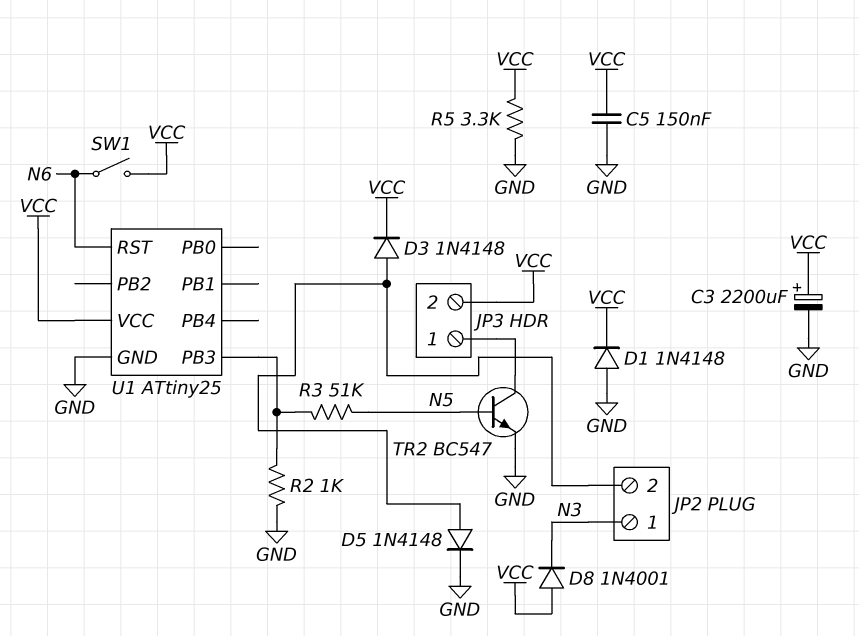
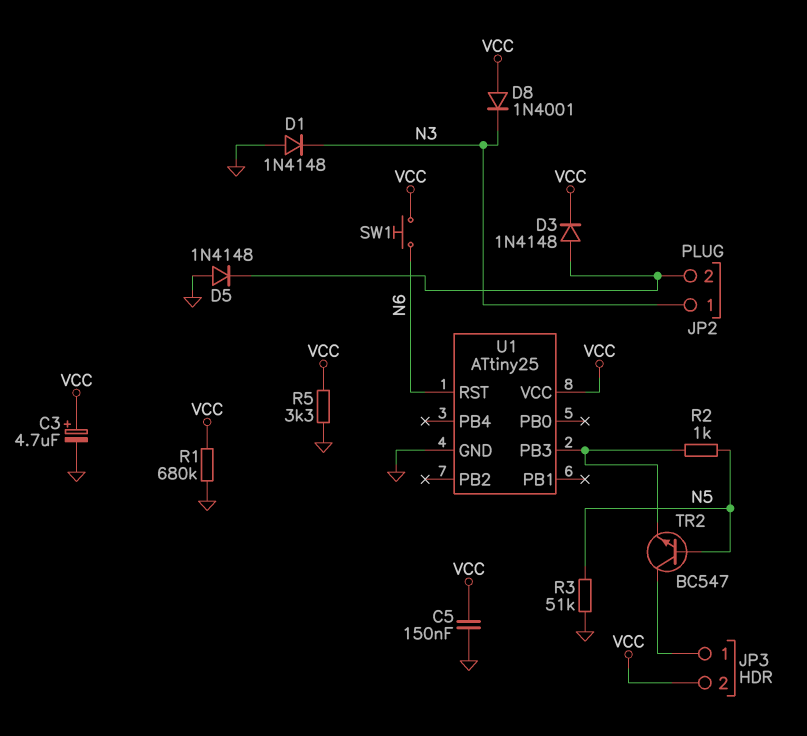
C3: 2200uF (plus VCC, minus GND) -> 4.7uF (plus VCC, minus GND)
D1: diode 1N4148 (A GND, K VCC) -> diode 1N4148 (A GND, K N3)
D5: diode 1N4148 (A JP2/2, K GND) -> diode 1N4148 (A GND, K JP2/2)
R1: none -> 680k (GND, VCC)
R2: 1k (GND, U1/PB3) -> 1k (N5, U1/PB3)
R3: 51k (N5, U1/PB3) -> 51k (GND, N5)
SW1: switch (N6, VCC) -> button (N6, VCC)
TR2: NPN BC547 (B N5, C JP3/1, E GND) -> NPN BC547 (B N5, C JP3/1, E U1/PB3)

